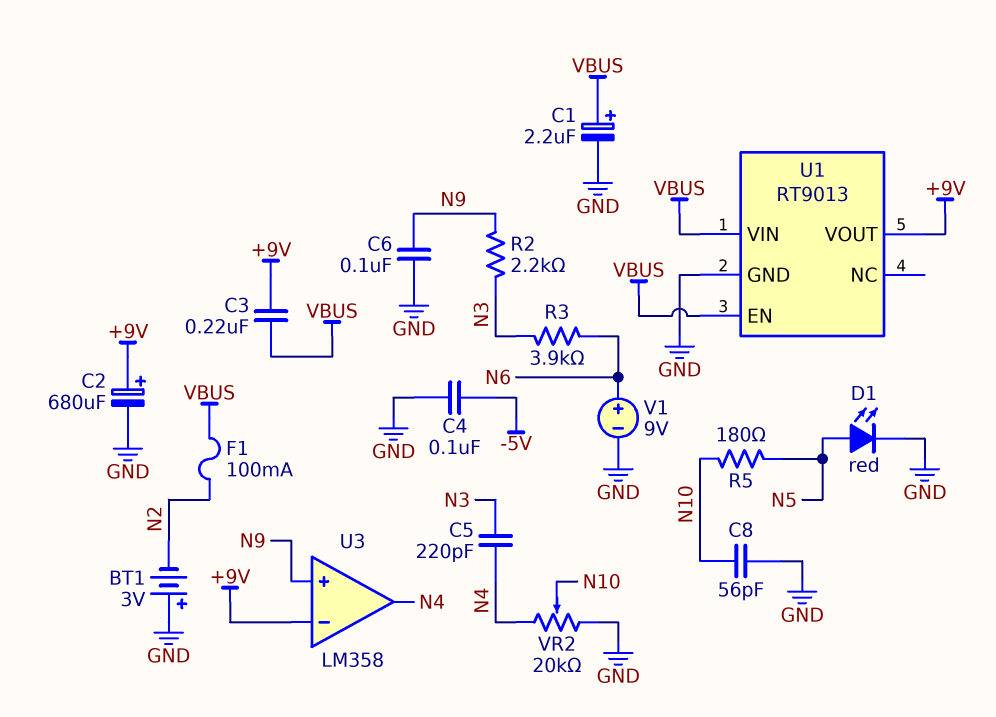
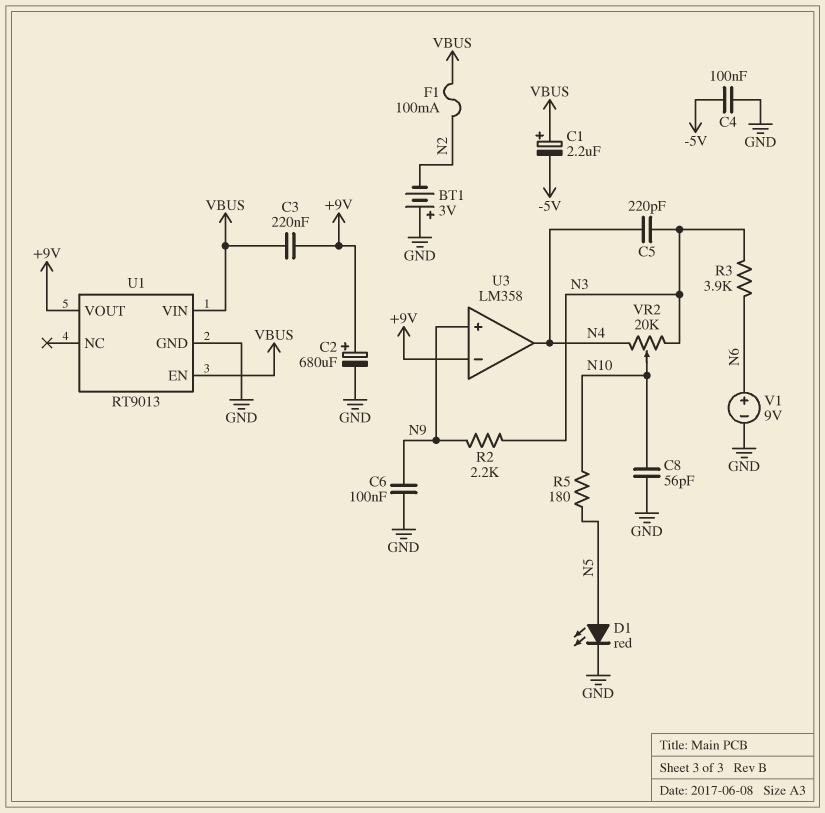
C1: 2.2uF (plus VBUS, minus GND) -> 2.2uF (plus VBUS, minus -5V)
VR2: 20k (GND, N4, wiper N10) -> 20k (N3, N4, wiper N10)

